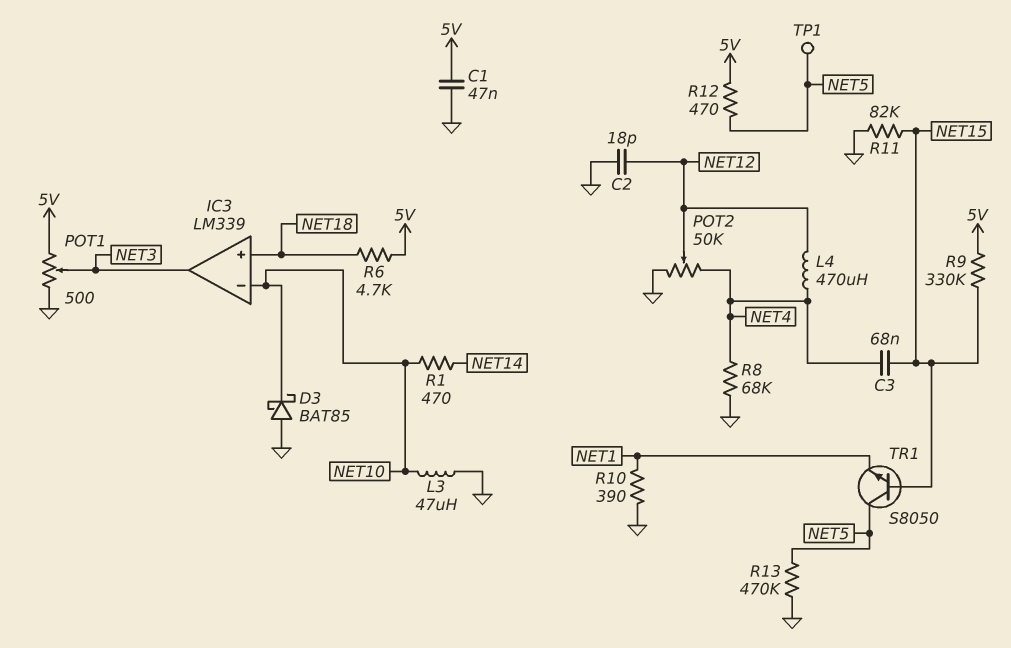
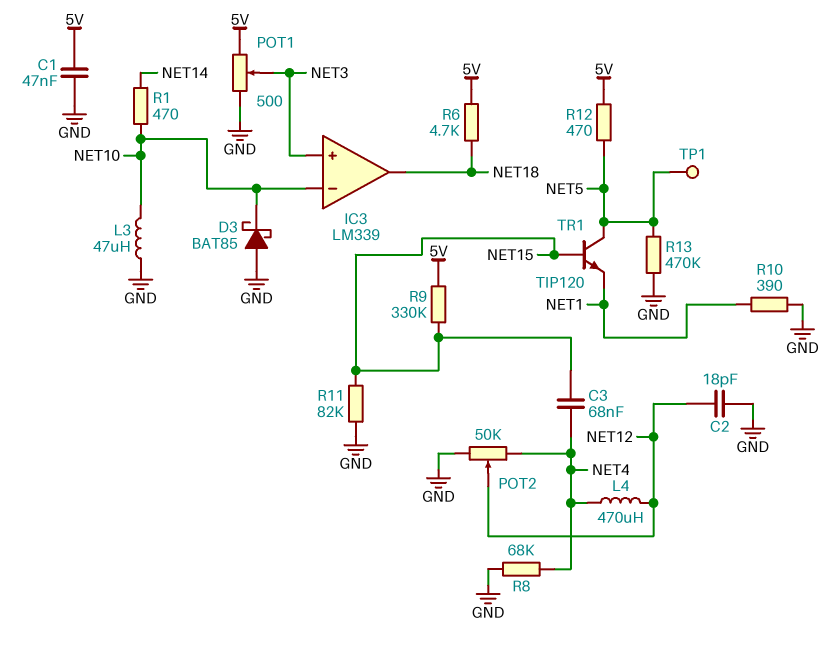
IC3 pin in+: NET18 -> NET3
IC3 pin out: NET3 -> NET18
TR1: NPN S8050 (B NET15, C NET5, E NET1) -> NPN TIP120 (B NET15, C NET5, E NET1)

